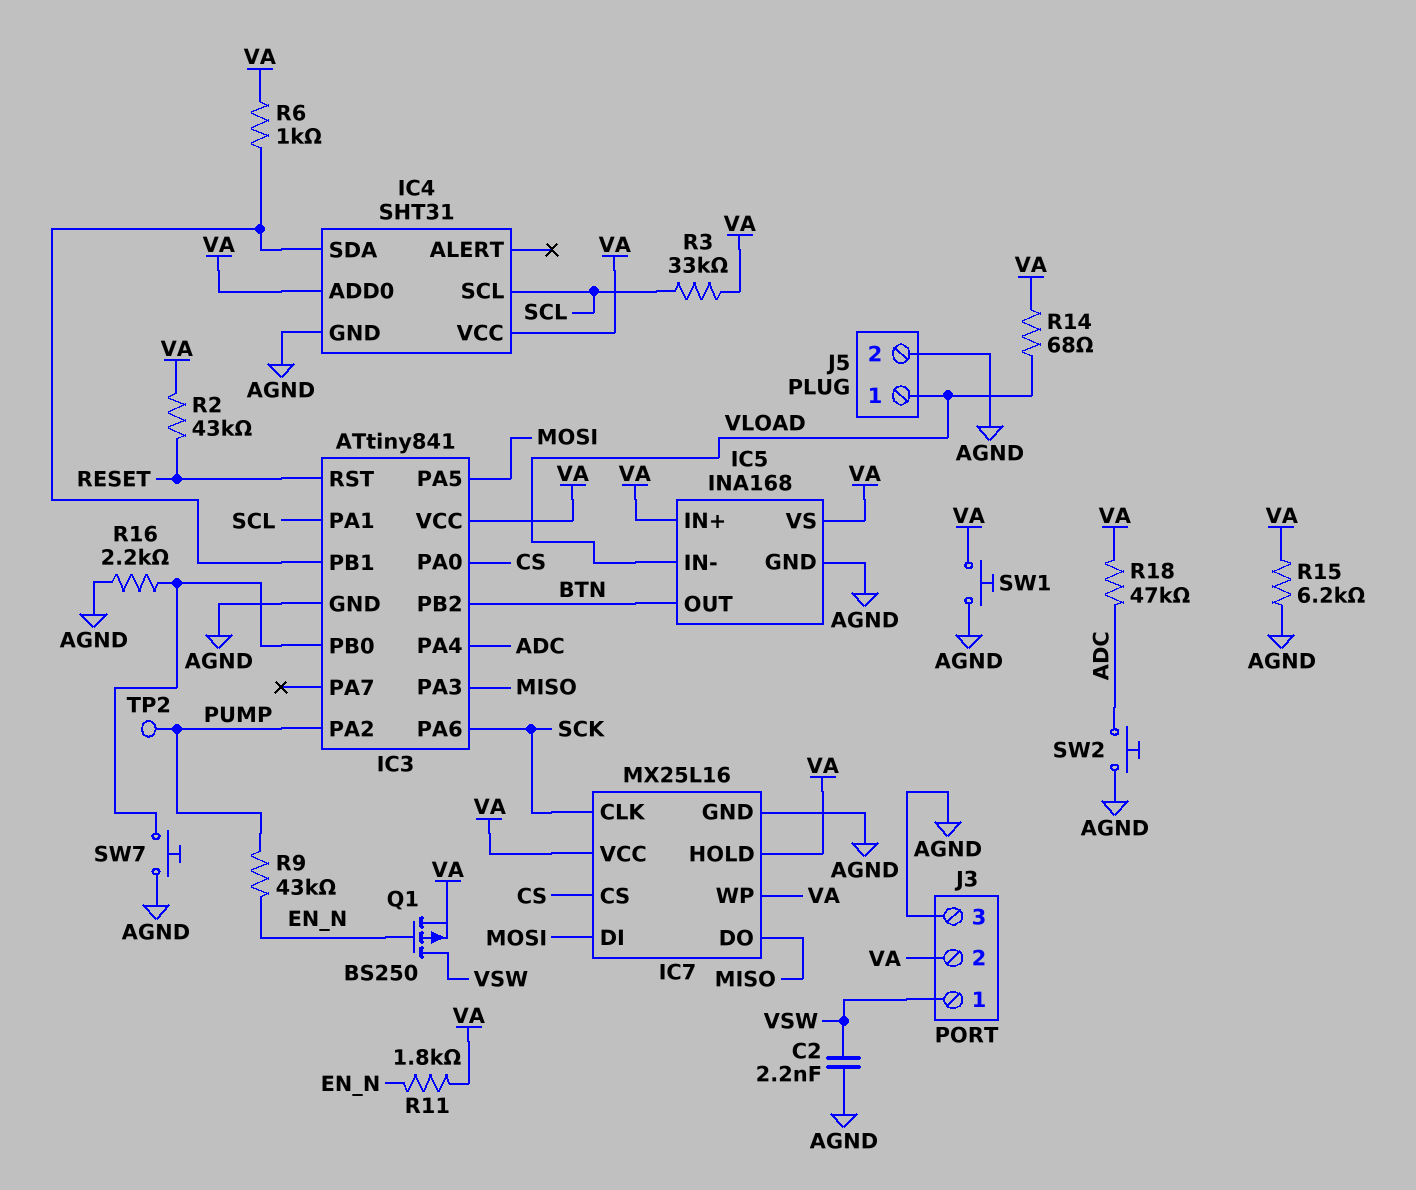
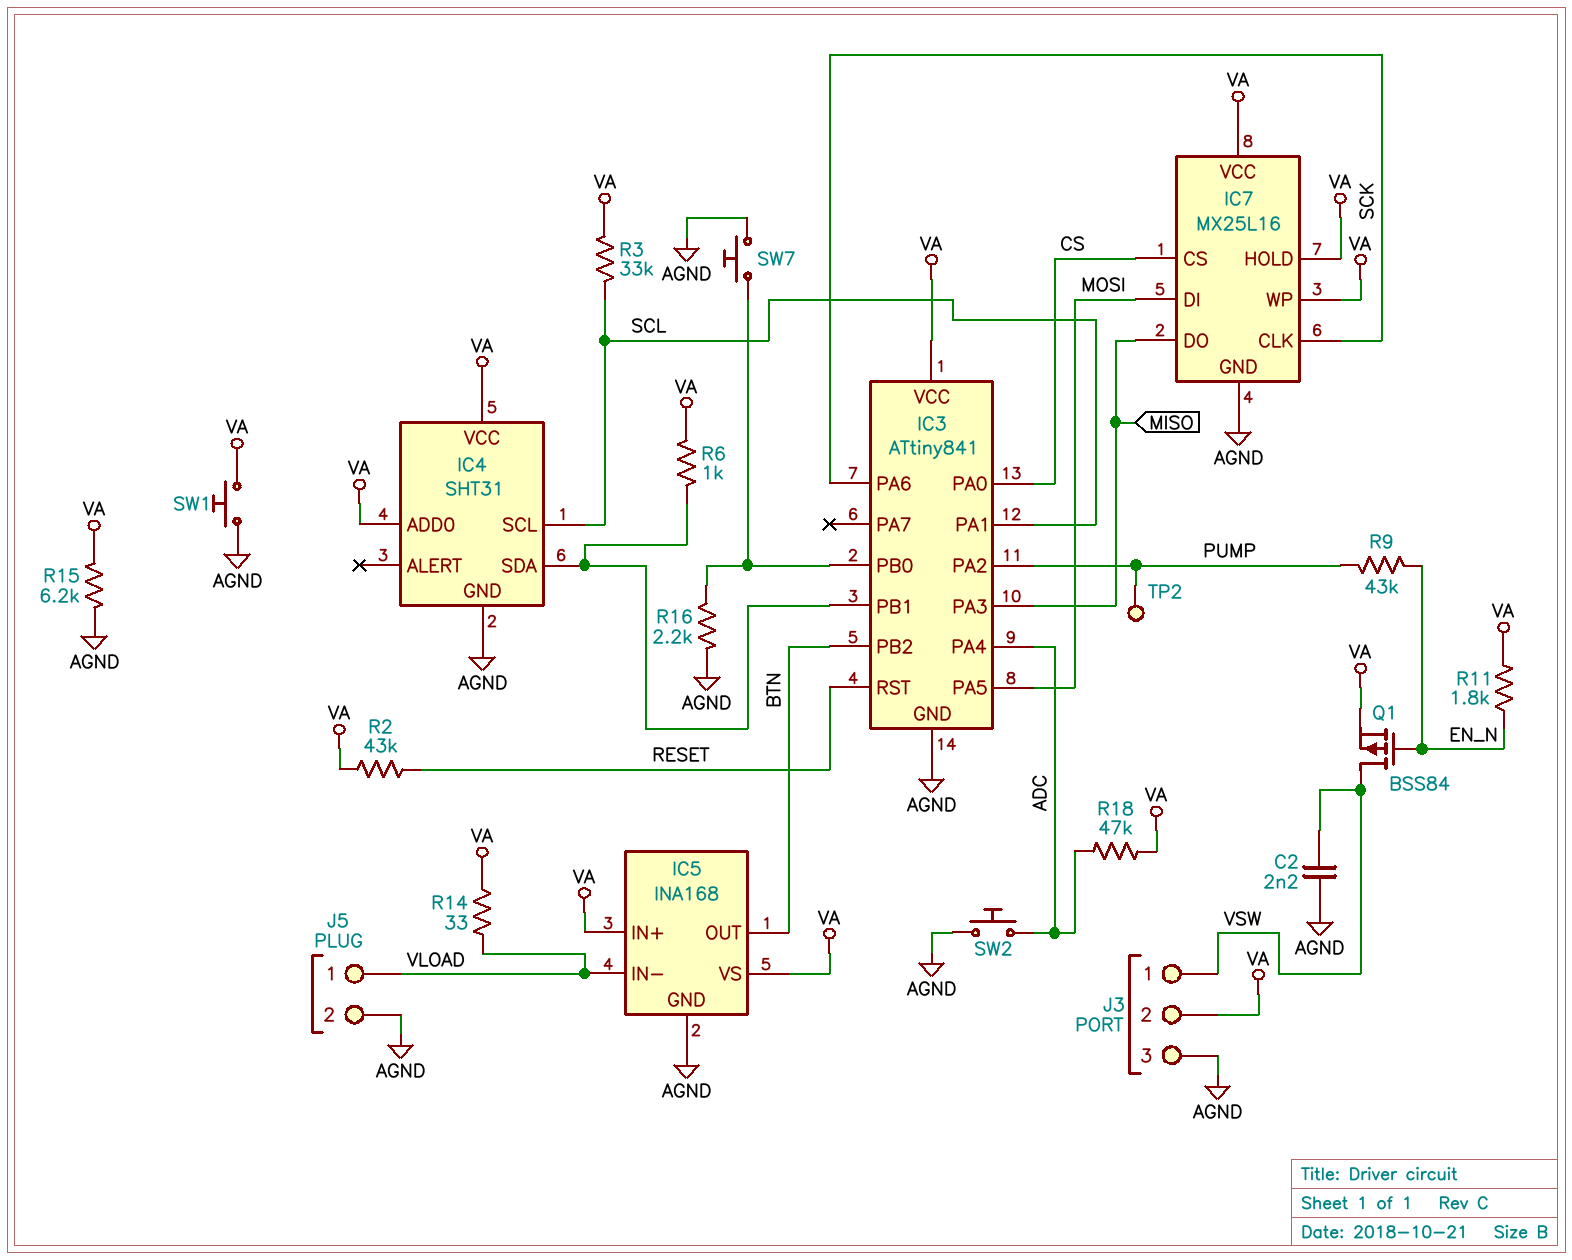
Q1: PMOS BS250 (G EN_N, D VSW, S VA) -> PMOS BSS84 (G EN_N, D VSW, S VA)
R14: 68 (VA, VLOAD) -> 33 (VA, VLOAD)

